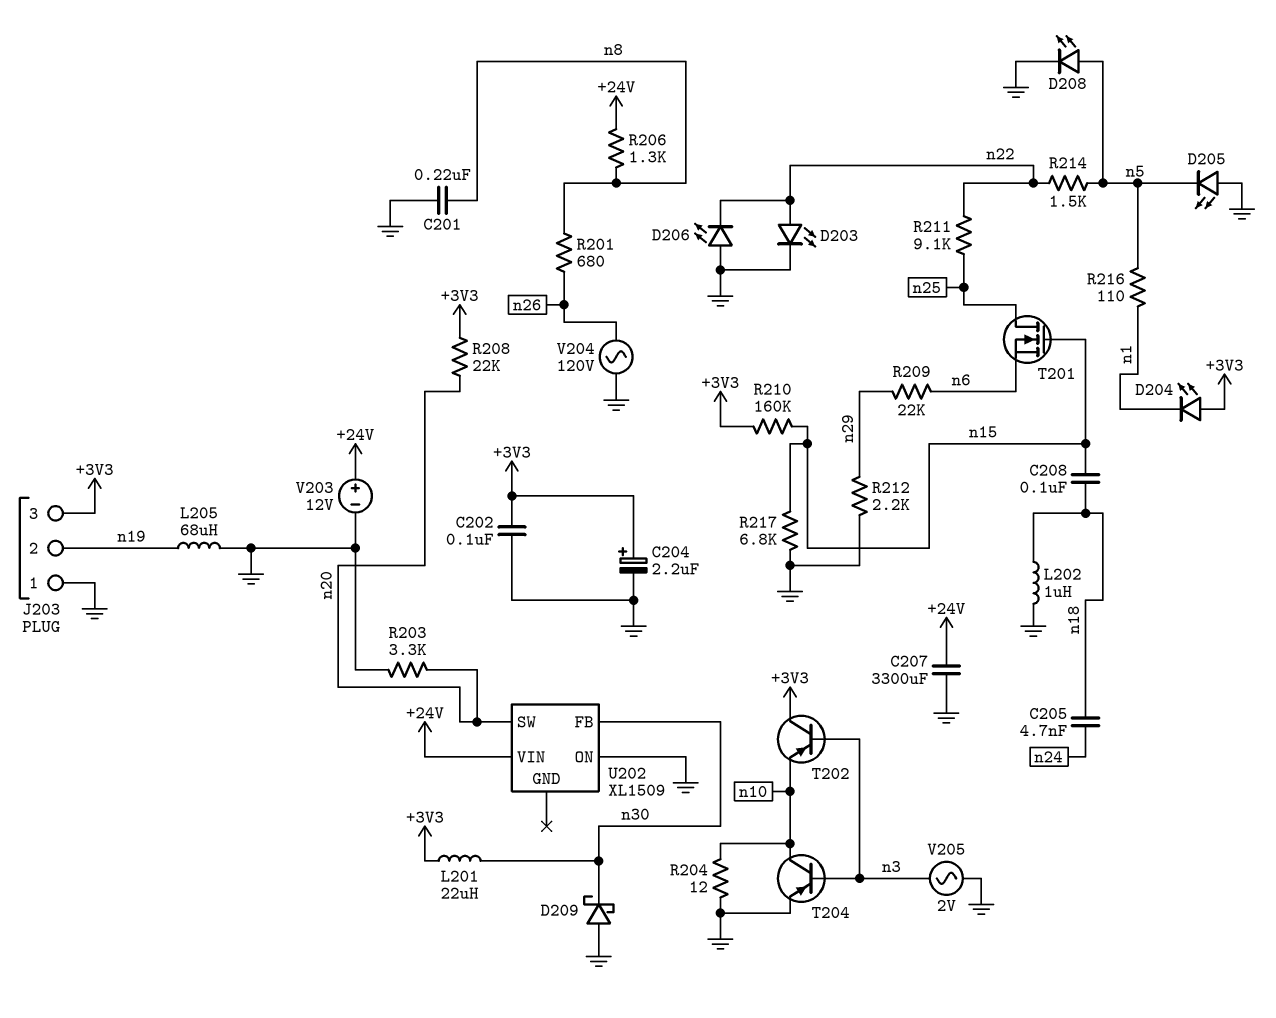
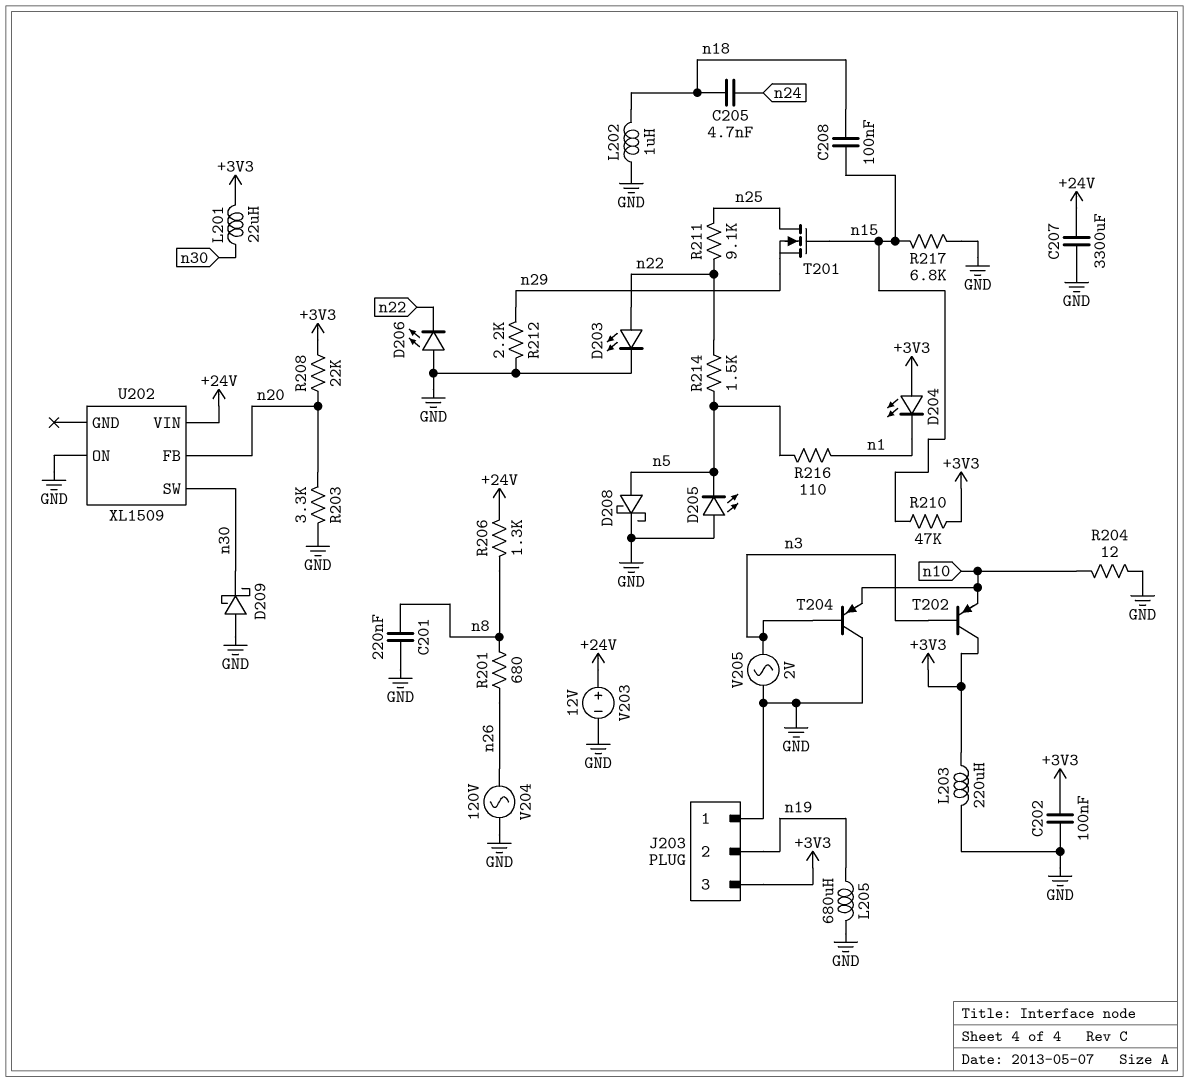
C204: 2.2uF (plus +3V3, minus GND) -> none
D208: LED (A n5, K GND) -> schottky (A n5, K GND)
L203: none -> 220uH (+3V3, GND)
L205: 68uH (GND, n19) -> 680uH (GND, n19)
R209: 22k (n6, n29) -> none
R210: 160k (+3V3, n15) -> 47k (+3V3, n15)
T201: NMOS (G n15, D n25, S n6) -> NMOS (G n15, D n25, S n29)
T204: PNP (B n3, C n10, E GND) -> PNP (B n3, C GND, E n10)
U202 pin FB: n30 -> n20
U202 pin SW: n20 -> n30

